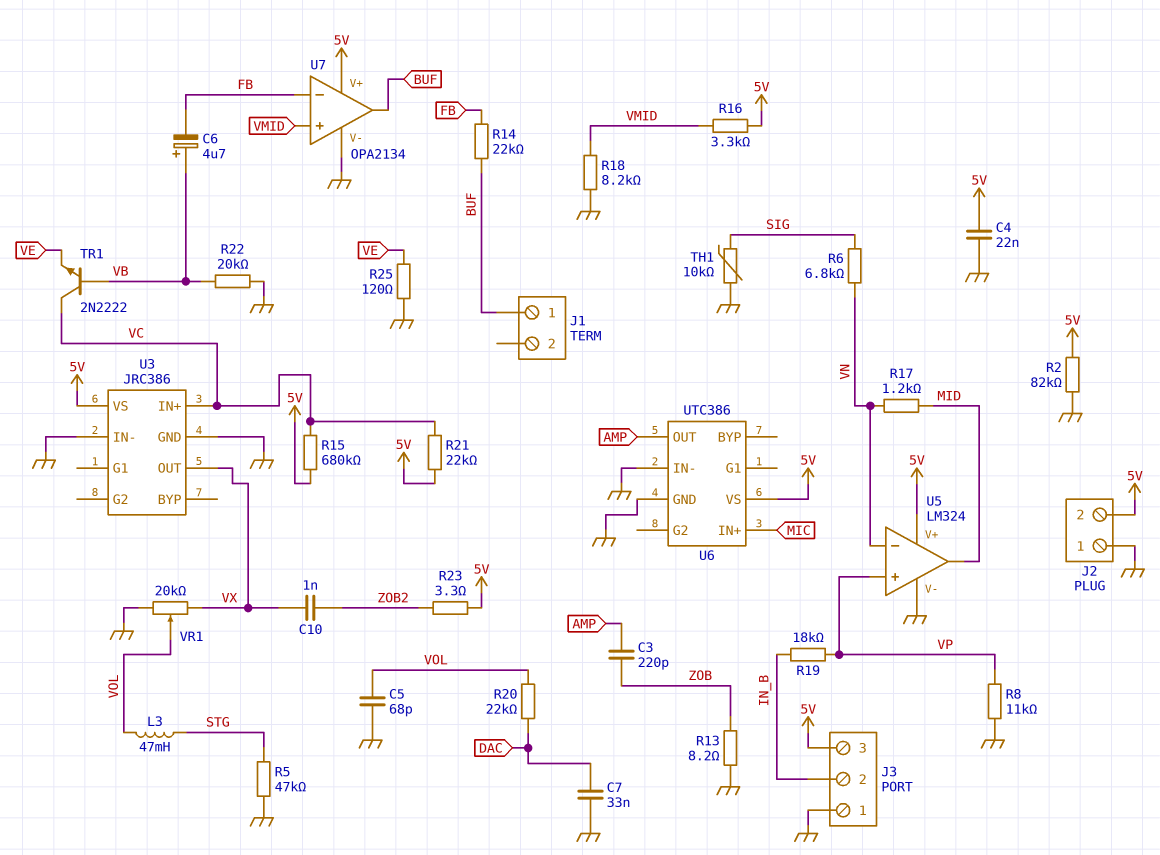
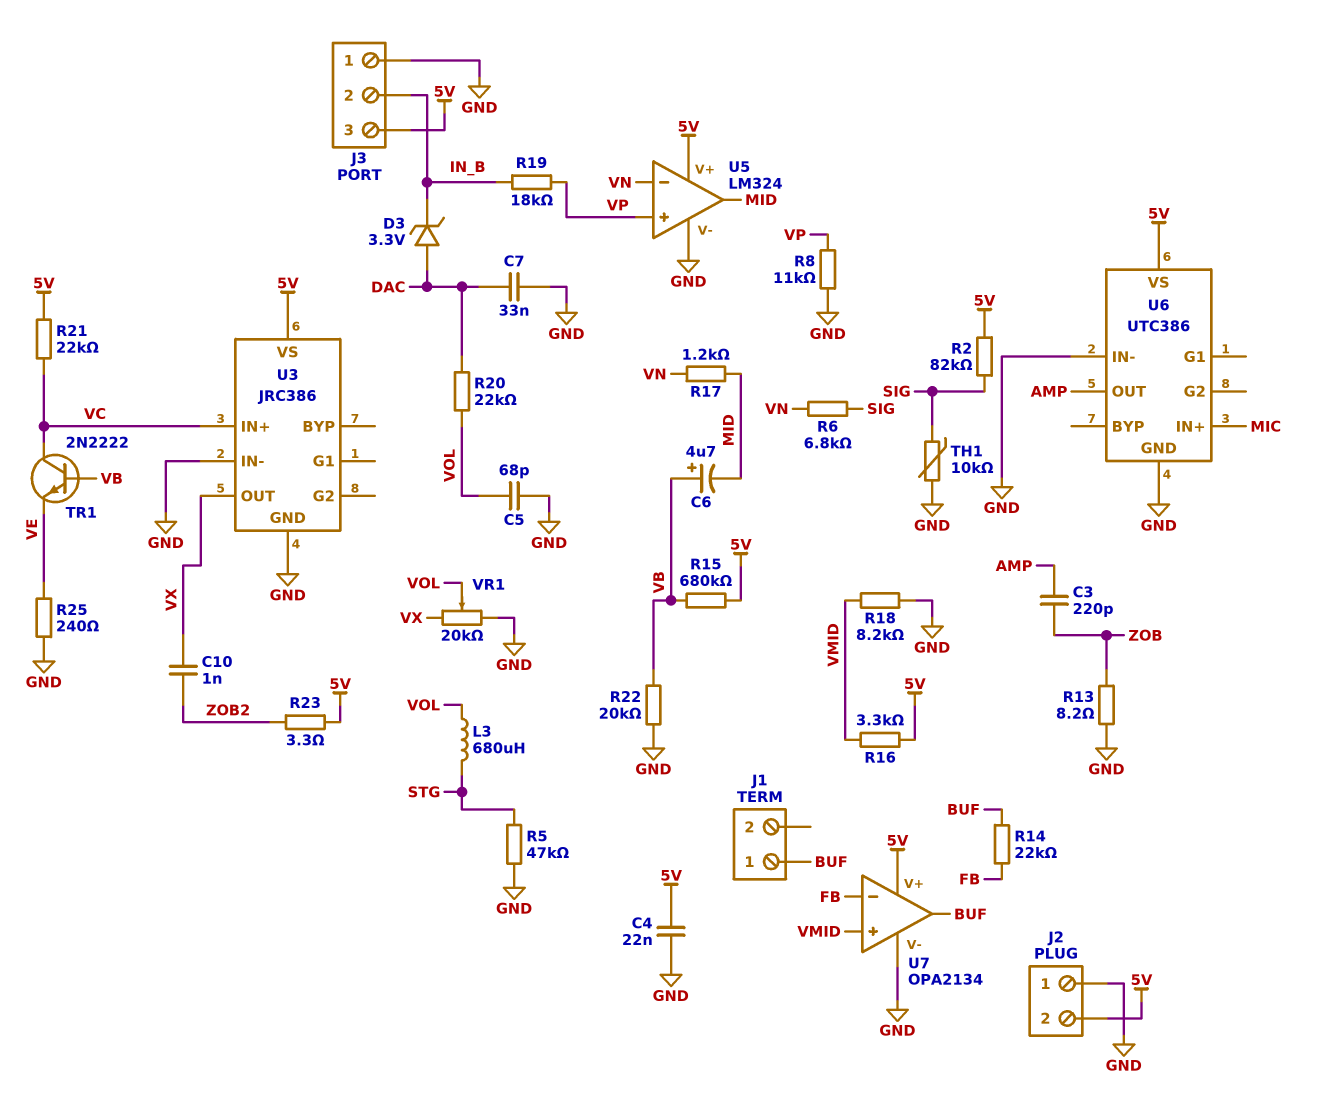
C6: 4.7uF (plus VB, minus FB) -> 4.7uF (plus VB, minus MID)
D3: none -> zener 3.3V (A DAC, K IN_B)
L3: 47mH (STG, VOL) -> 680uH (STG, VOL)
R2: 82k (5V, GND) -> 82k (5V, SIG)
R15: 680k (5V, VC) -> 680k (5V, VB)
R25: 120 (GND, VE) -> 240 (GND, VE)

